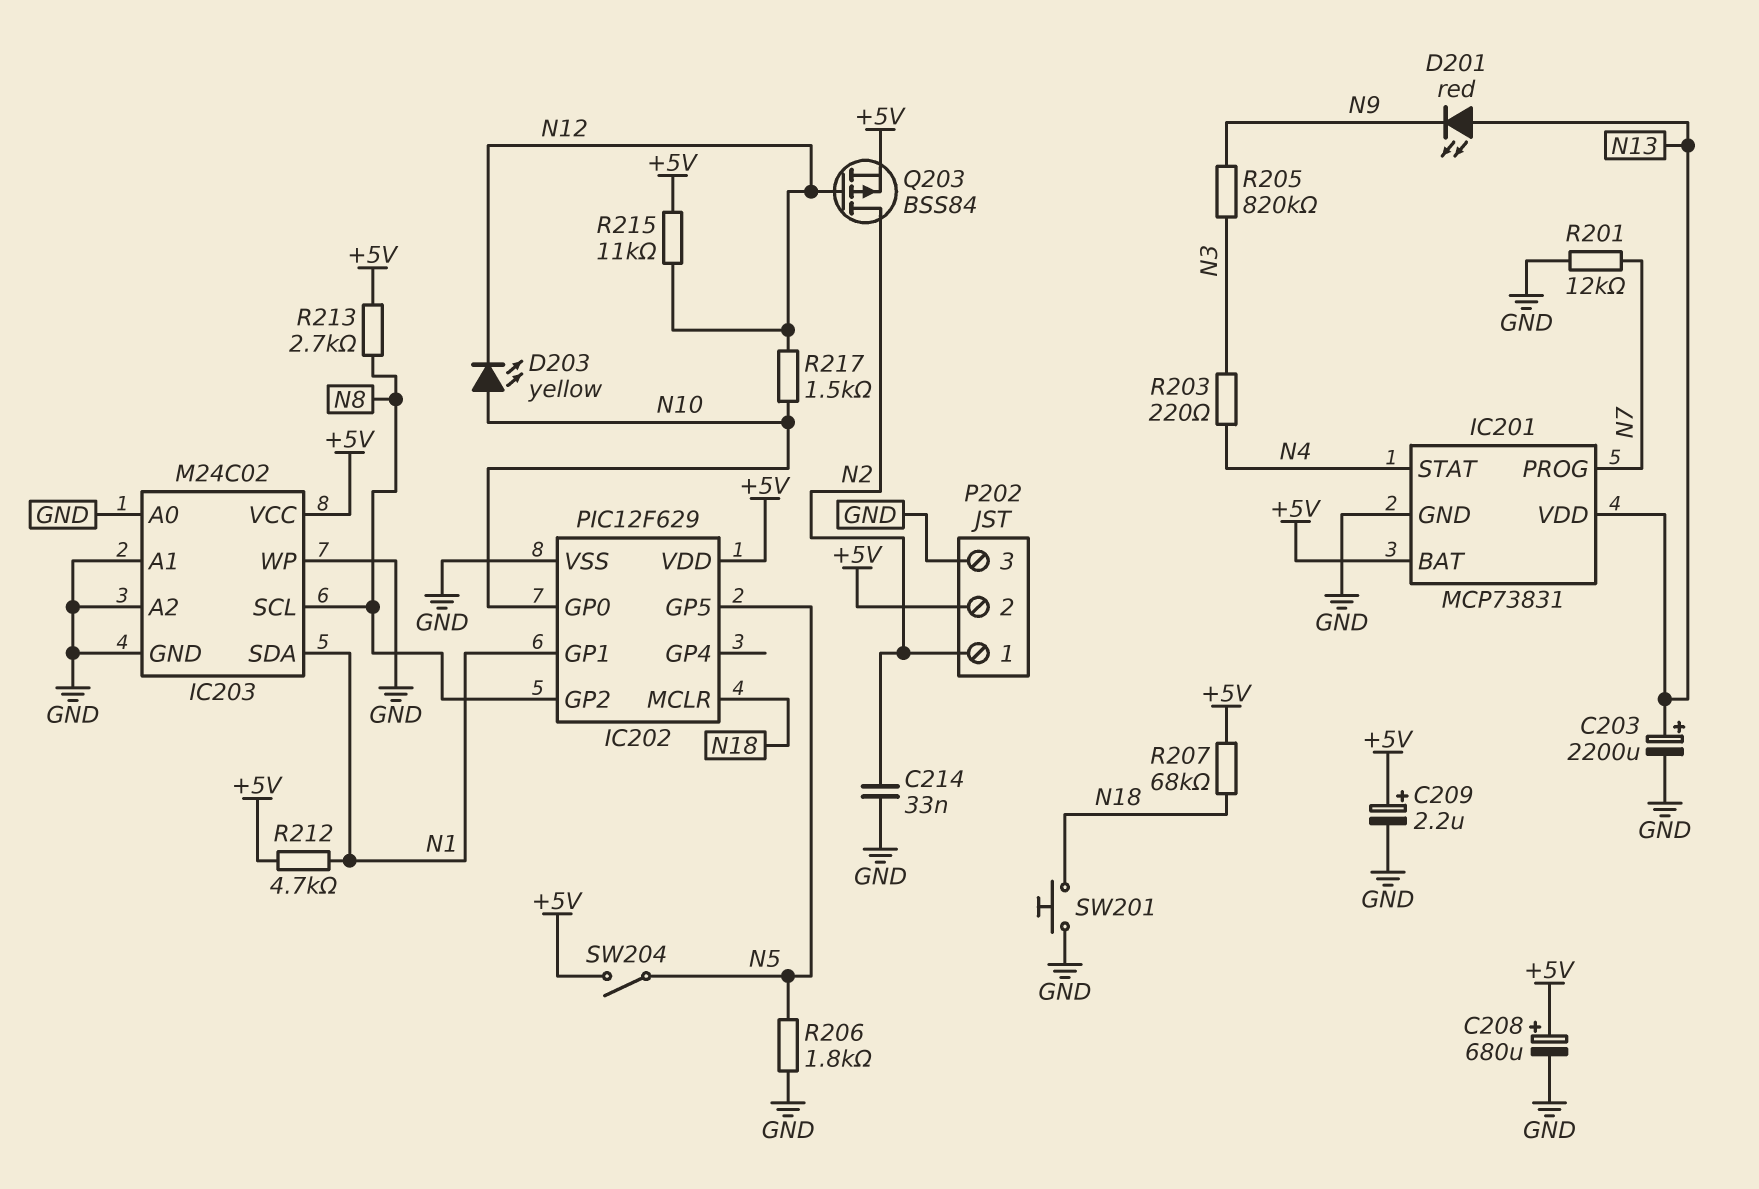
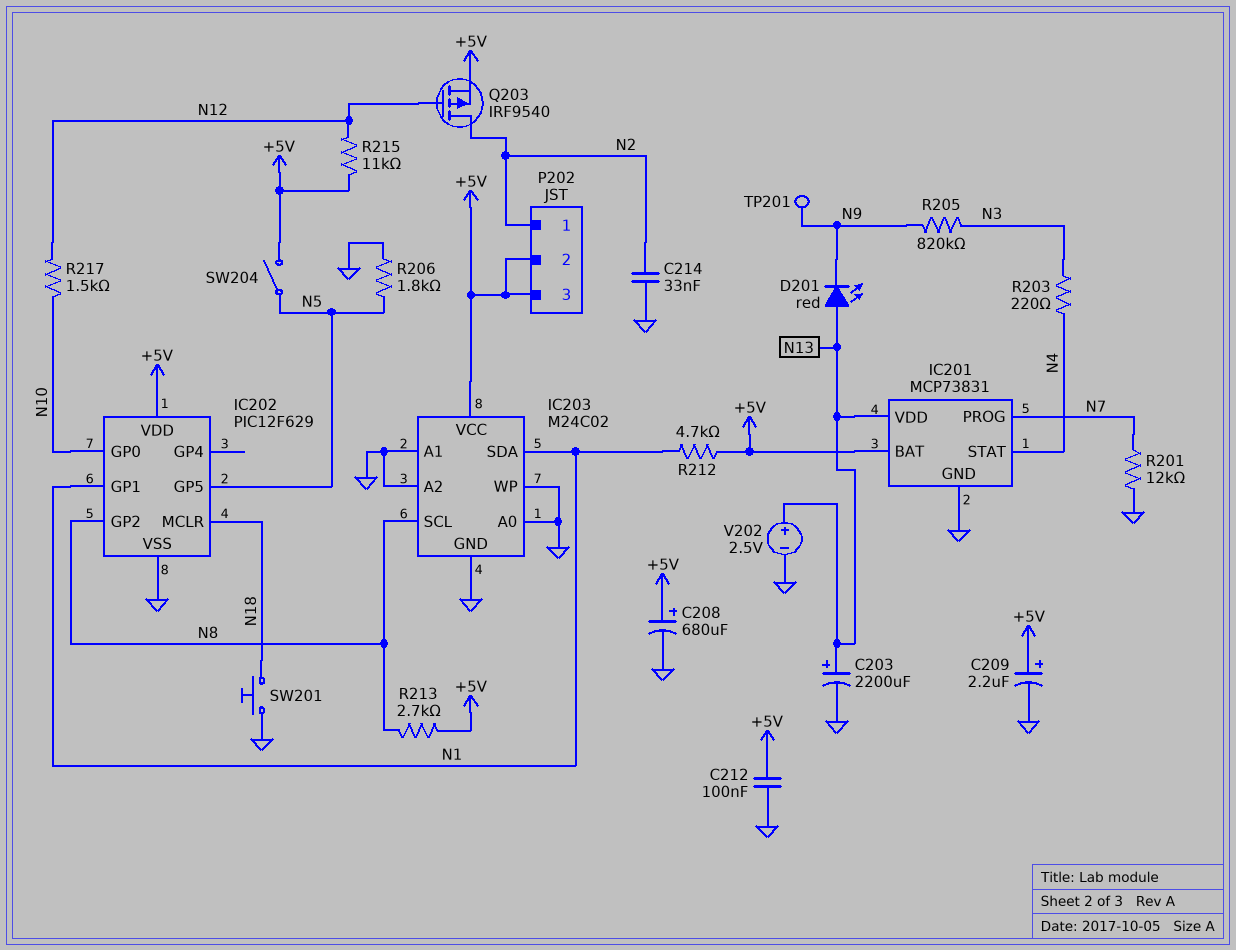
C212: none -> 100nF (+5V, GND)
D203: LED yellow (A N10, K N12) -> none
P202 pin 3: GND -> +5V
Q203: PMOS BSS84 (G N12, D N2, S +5V) -> PMOS IRF9540 (G N12, D N2, S +5V)
R207: 68k (+5V, N18) -> none
TP201: none -> test point (N9)
V202: none -> 2.5V (plus N13, minus GND)

